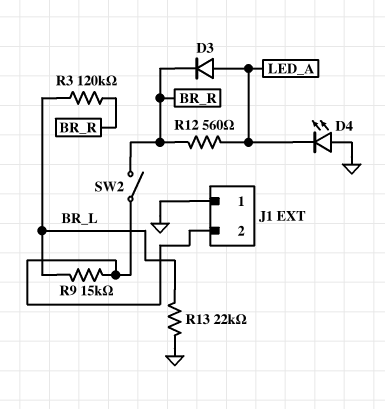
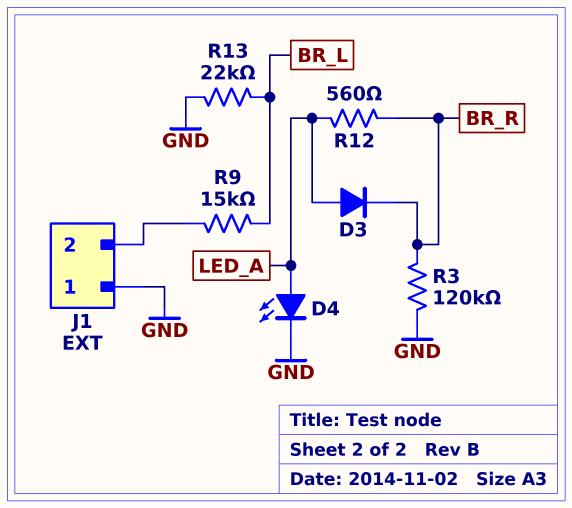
D4: LED (A GND, K LED_A) -> LED (A LED_A, K GND)
R3: 120k (BR_L, BR_R) -> 120k (BR_R, GND)
SW2: switch (BR_R, J1/2) -> none

